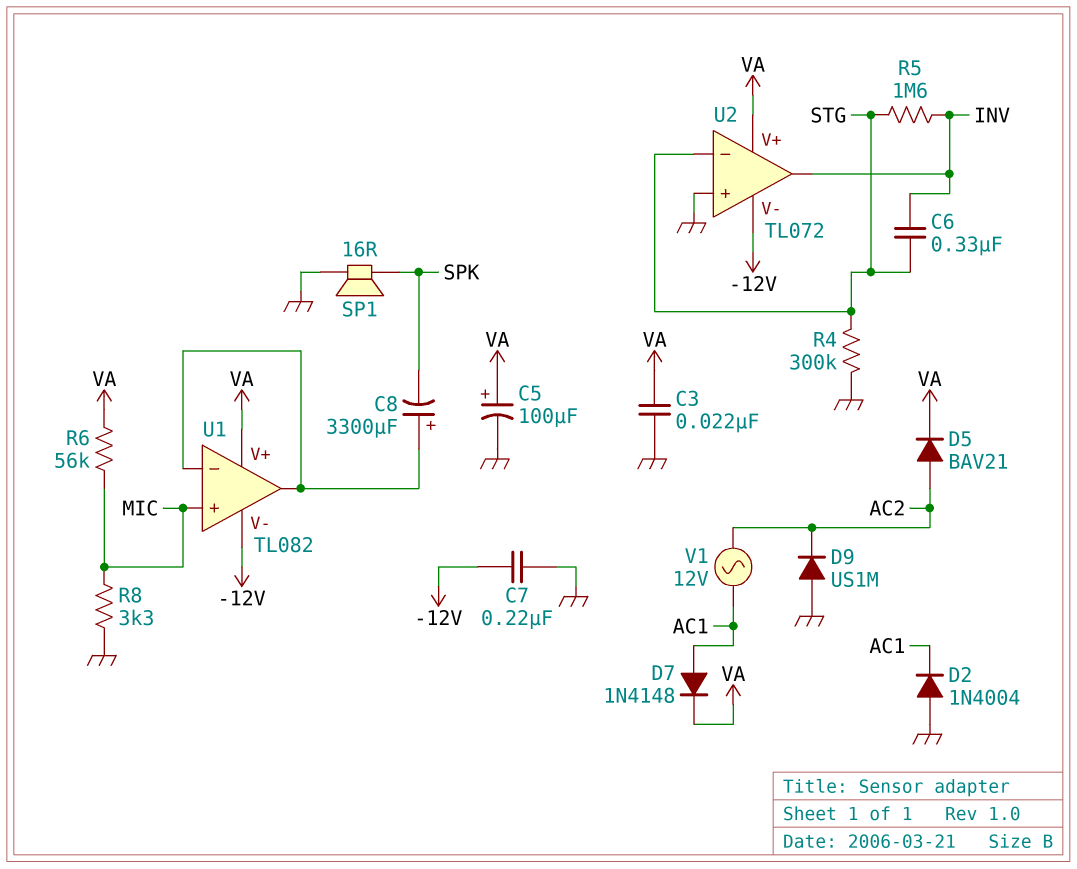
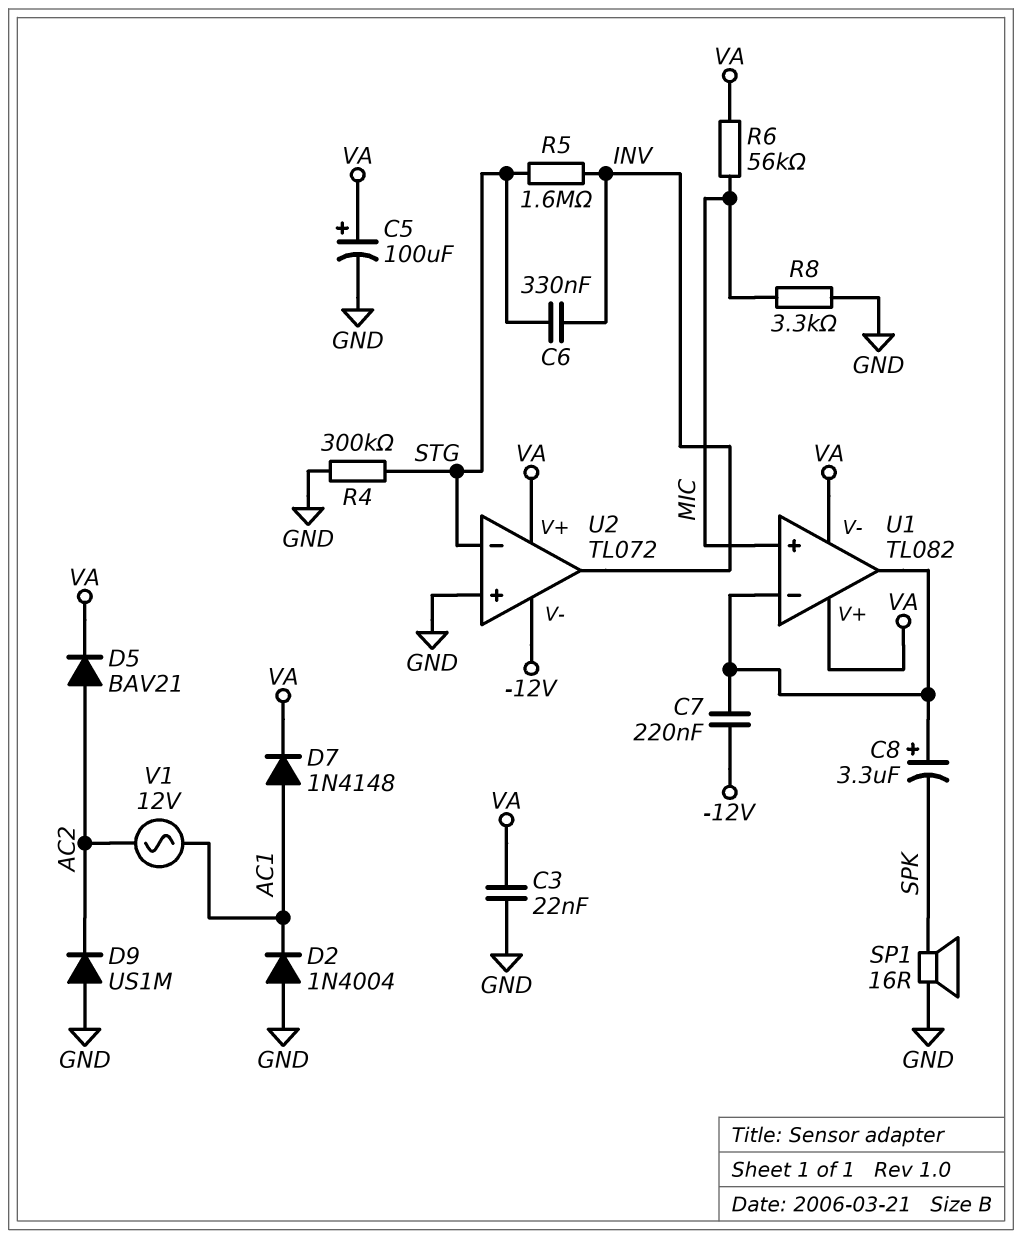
C7: 220nF (-12V, GND) -> 220nF (-12V, U1/in-)
C8: 3300uF (plus U1/in-, minus SPK) -> 3.3uF (plus U1/in-, minus SPK)
U1 pin V-: -12V -> VA

